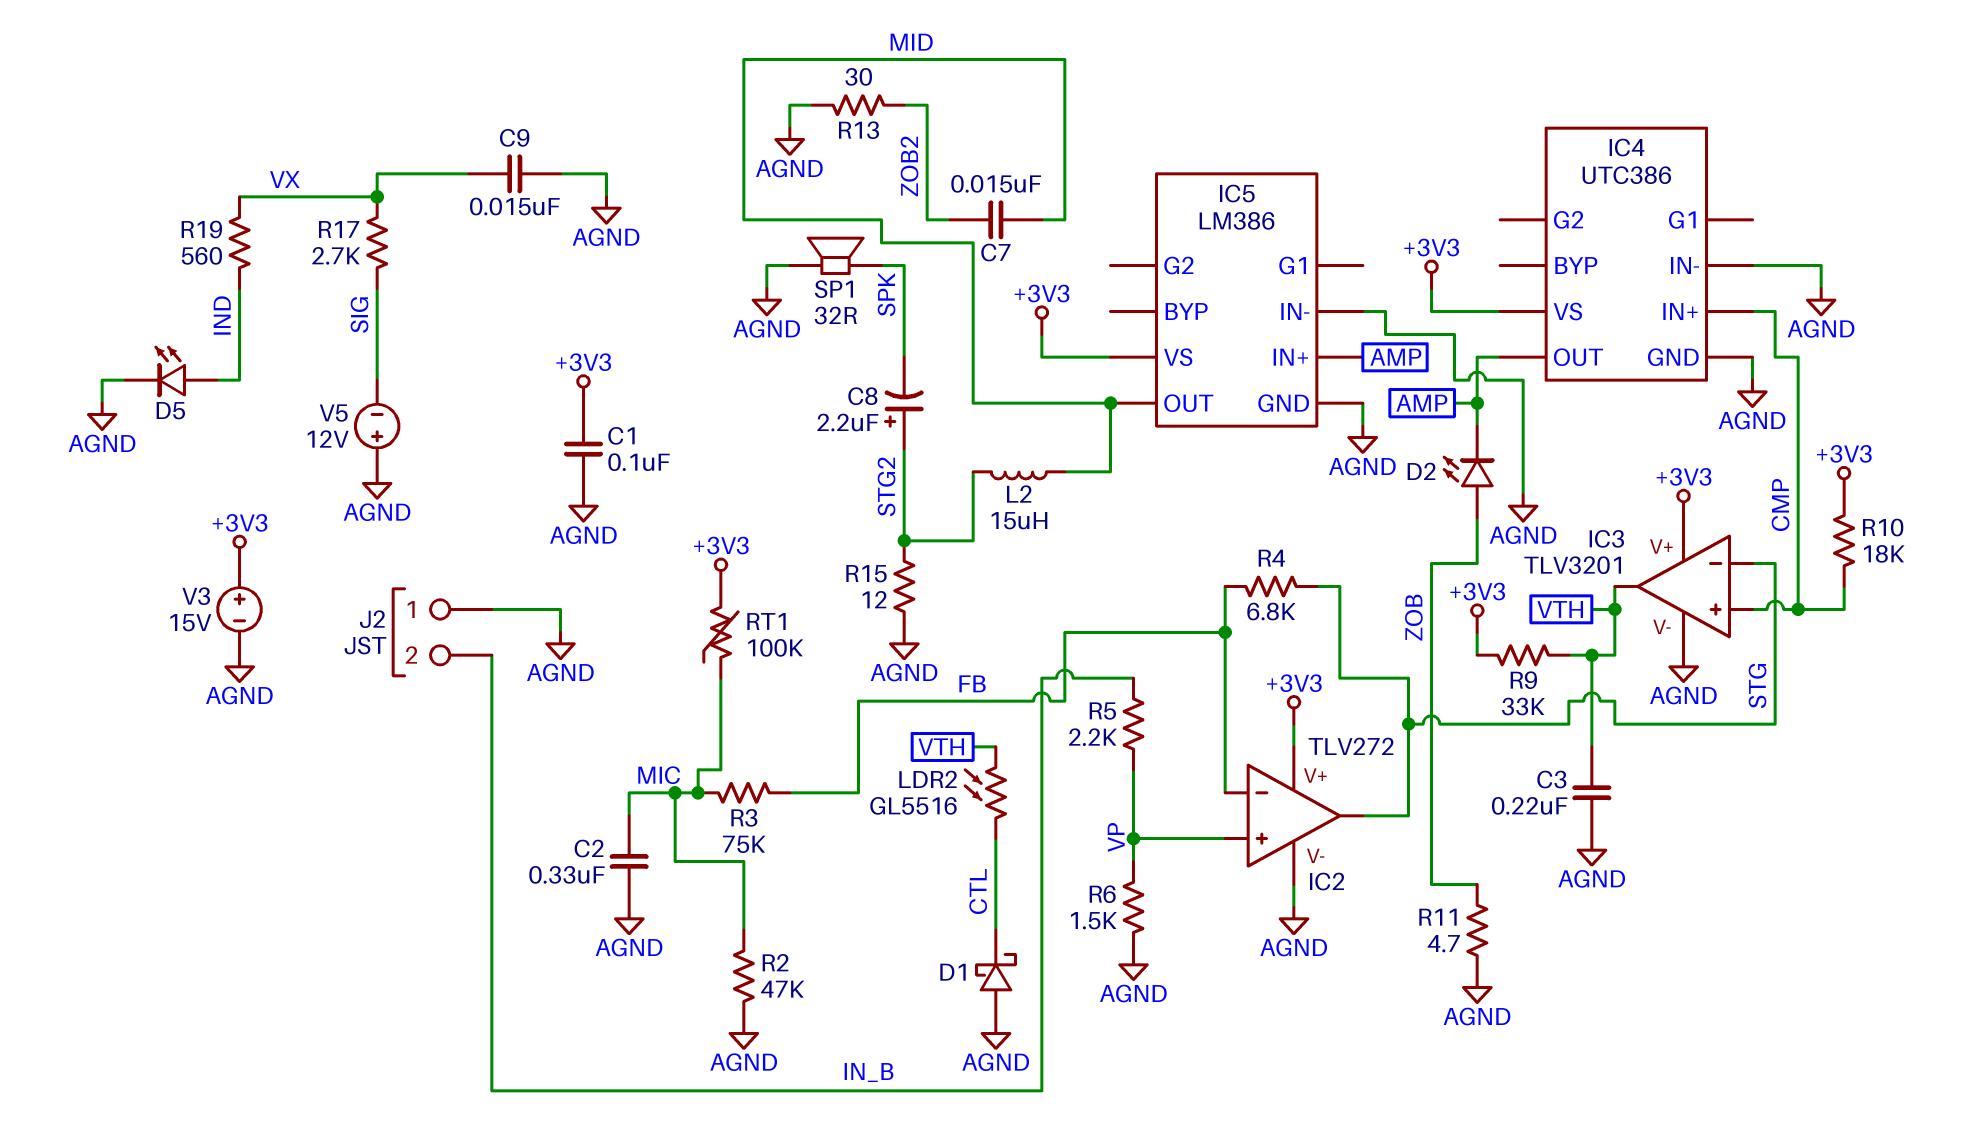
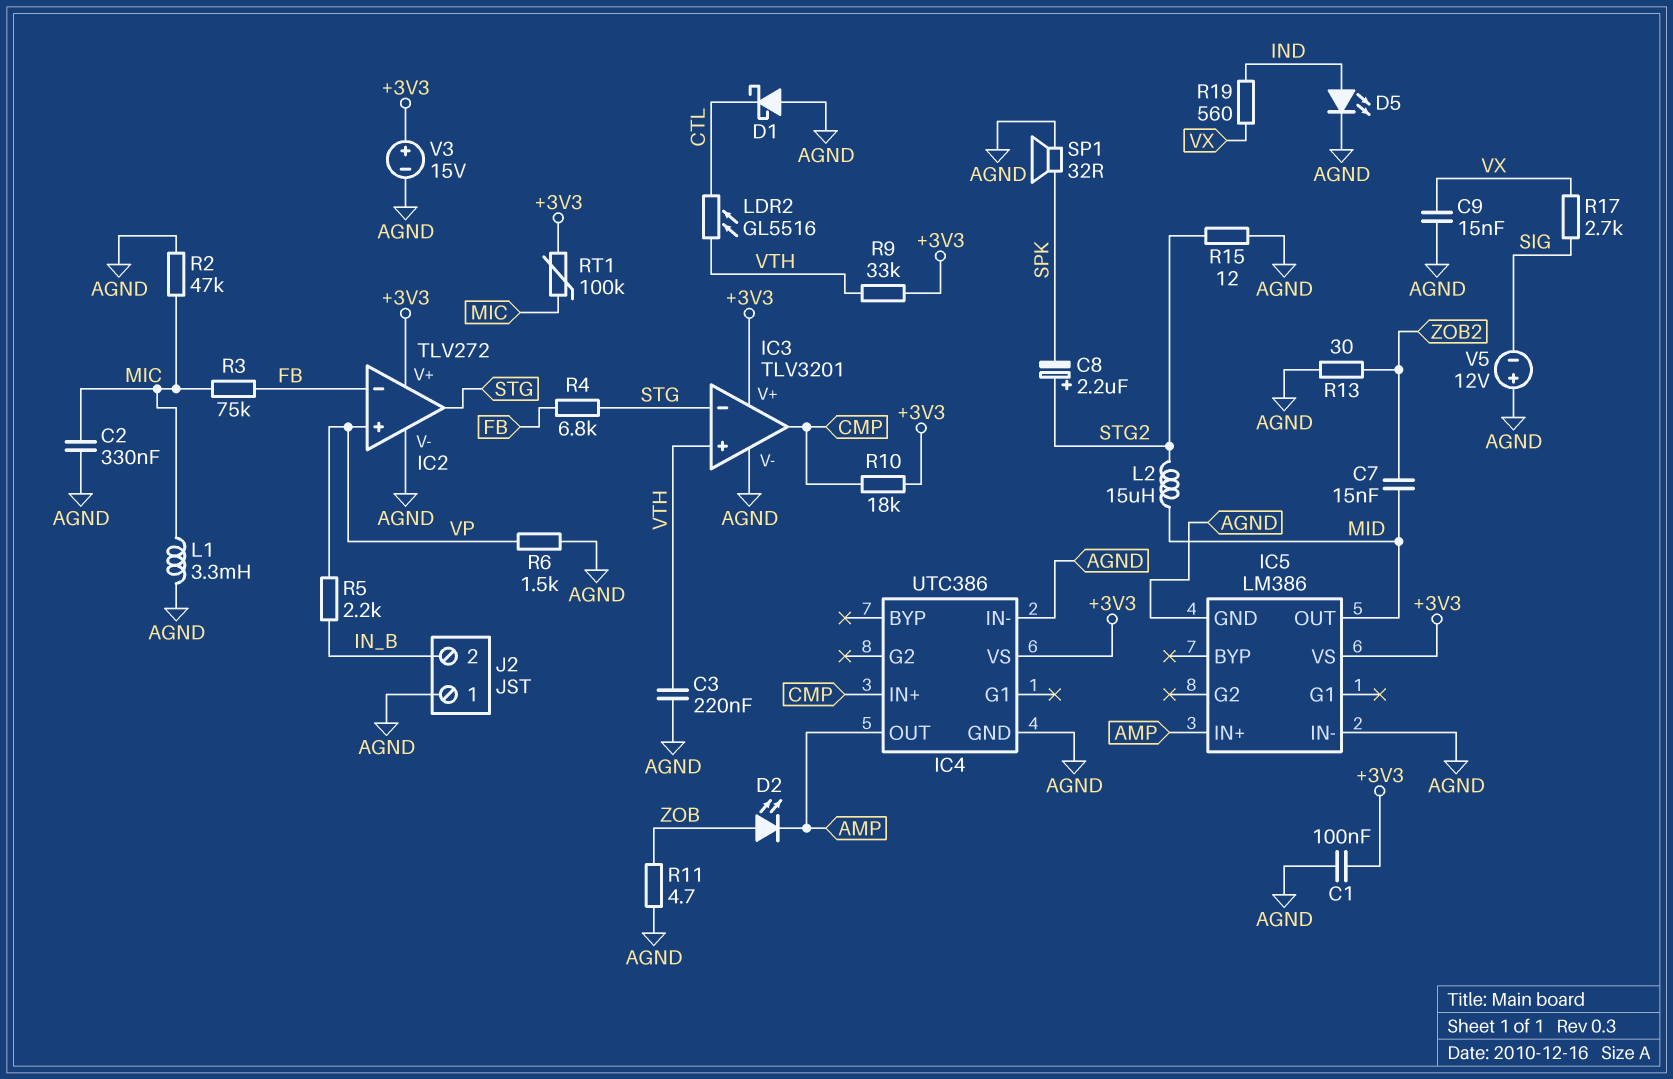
IC3 pin in+: CMP -> VTH
IC3 pin out: VTH -> CMP
L1: none -> 3.3mH (AGND, MIC)

